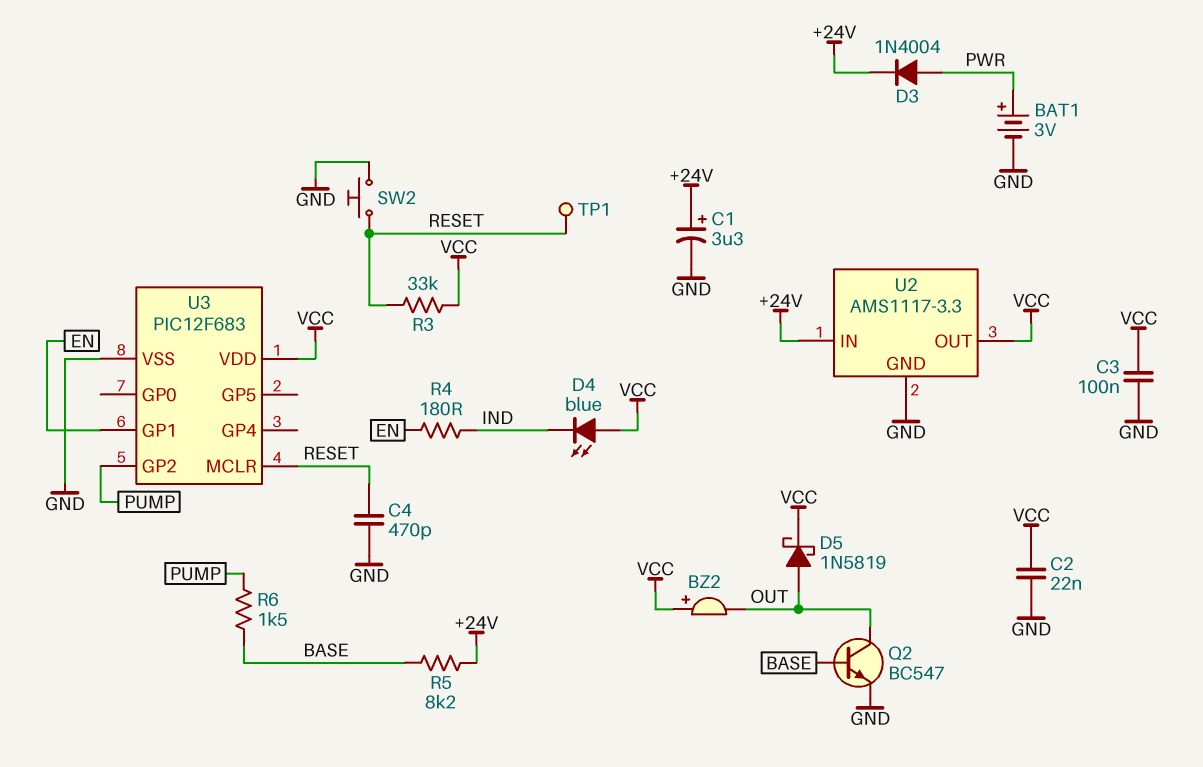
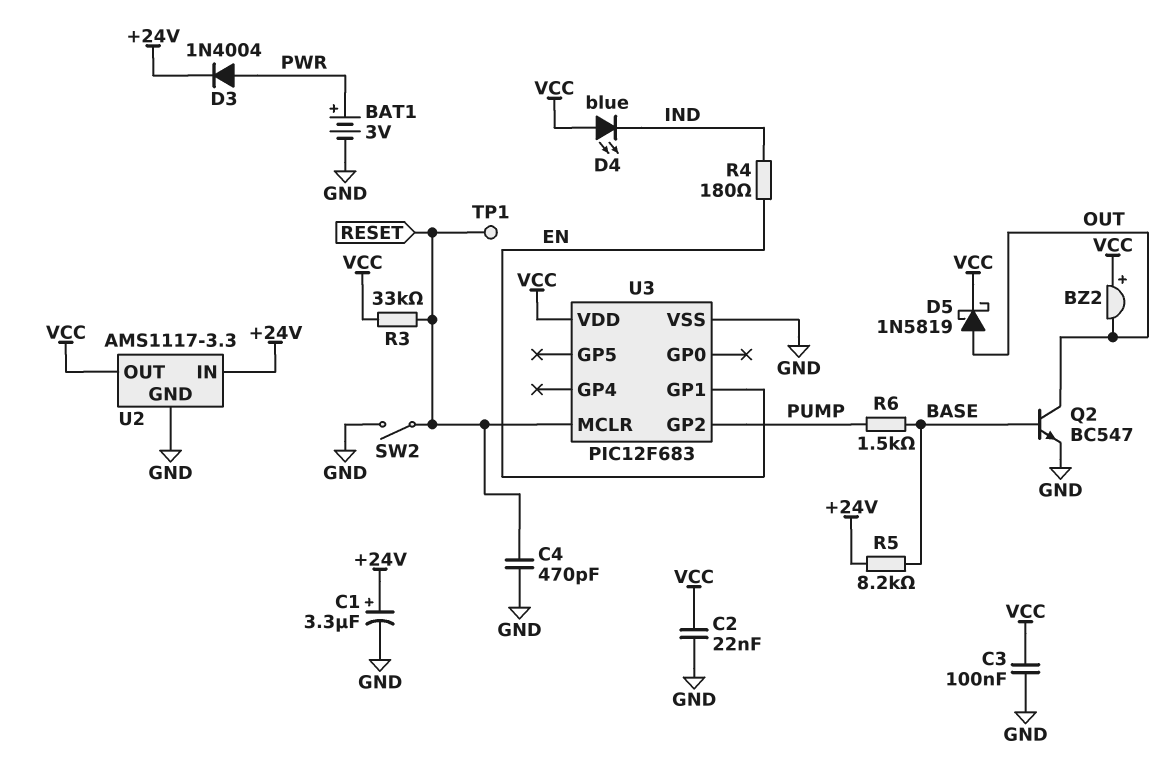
SW2: button (GND, RESET) -> switch (GND, RESET)

